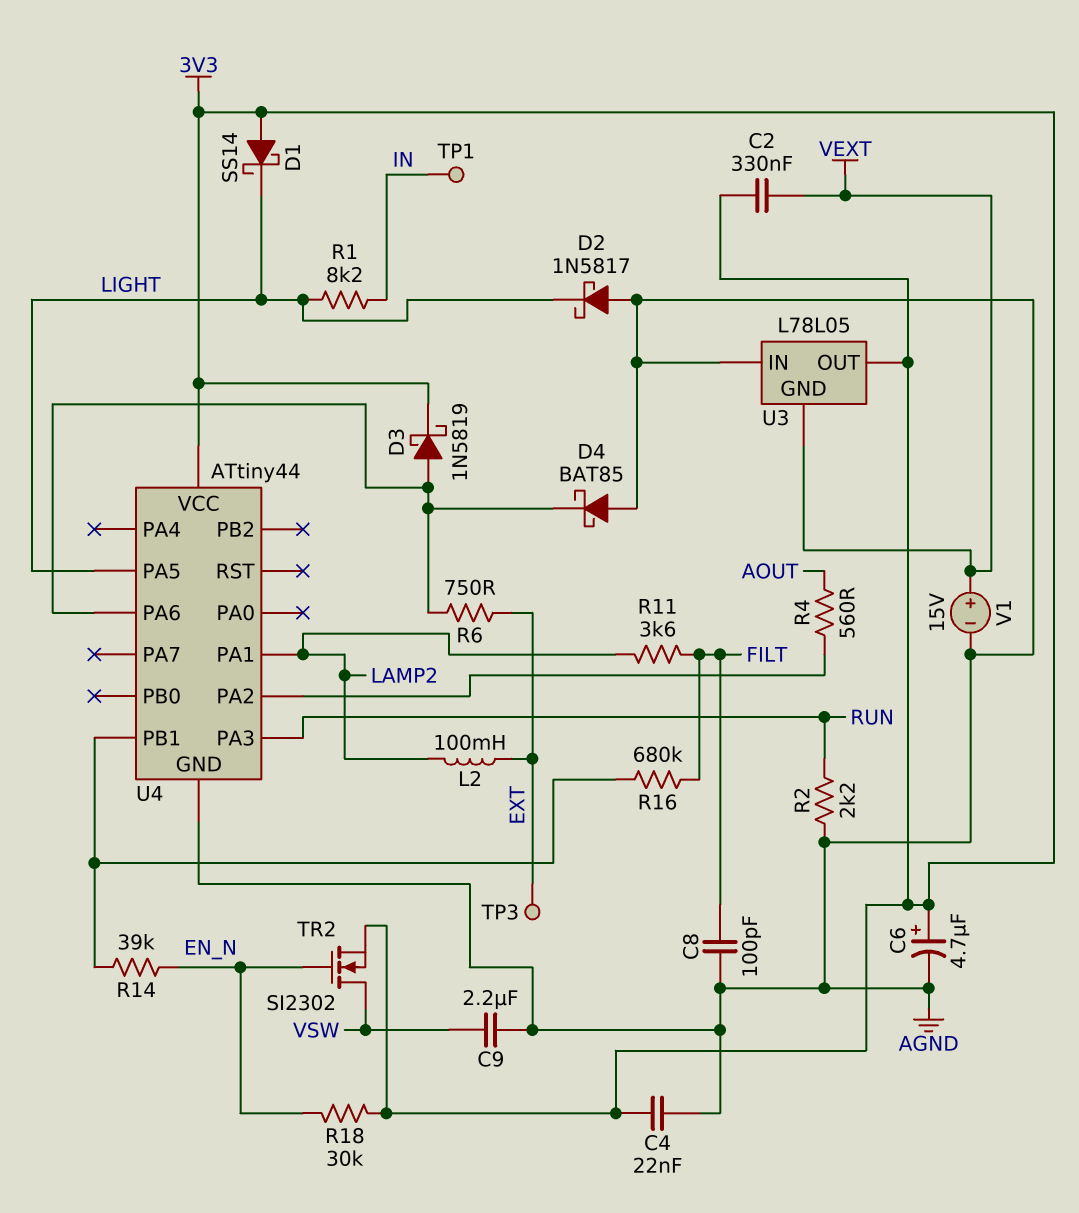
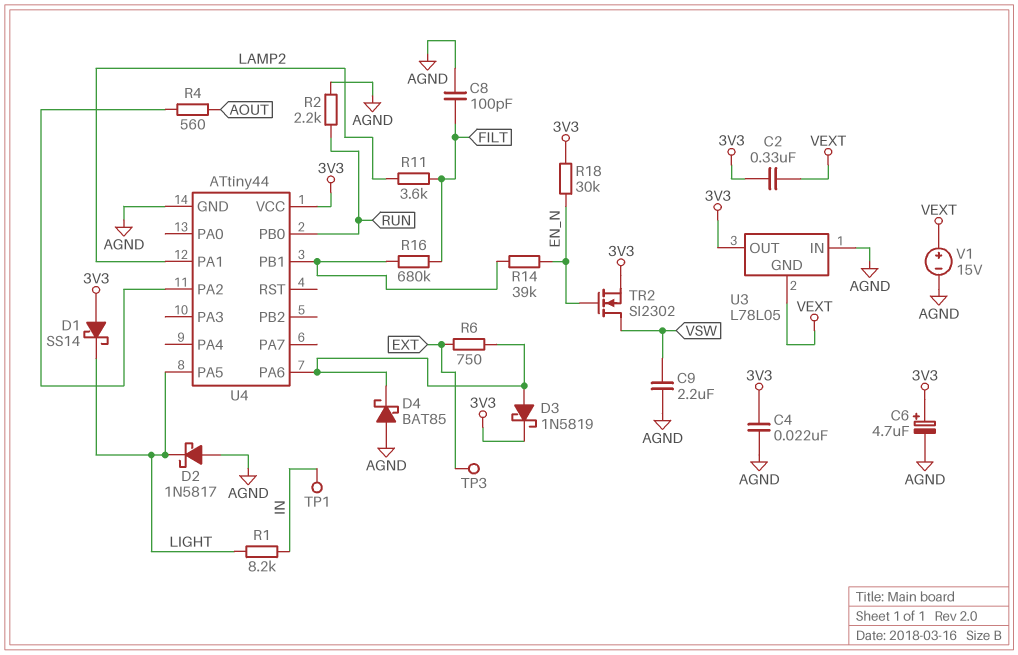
L2: 100mH (EXT, LAMP2) -> none
U4 pin PA3: RUN -> none
U4 pin PB0: none -> RUN

